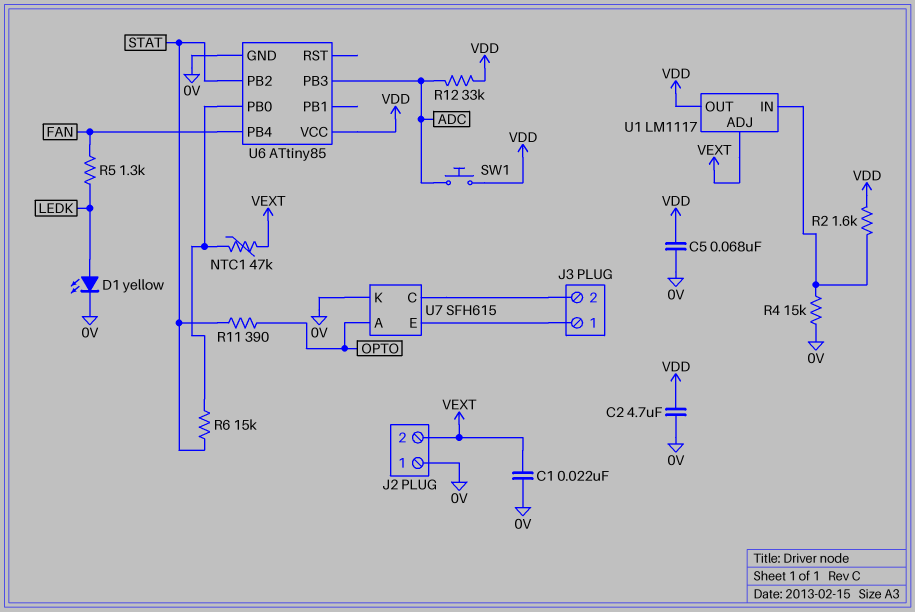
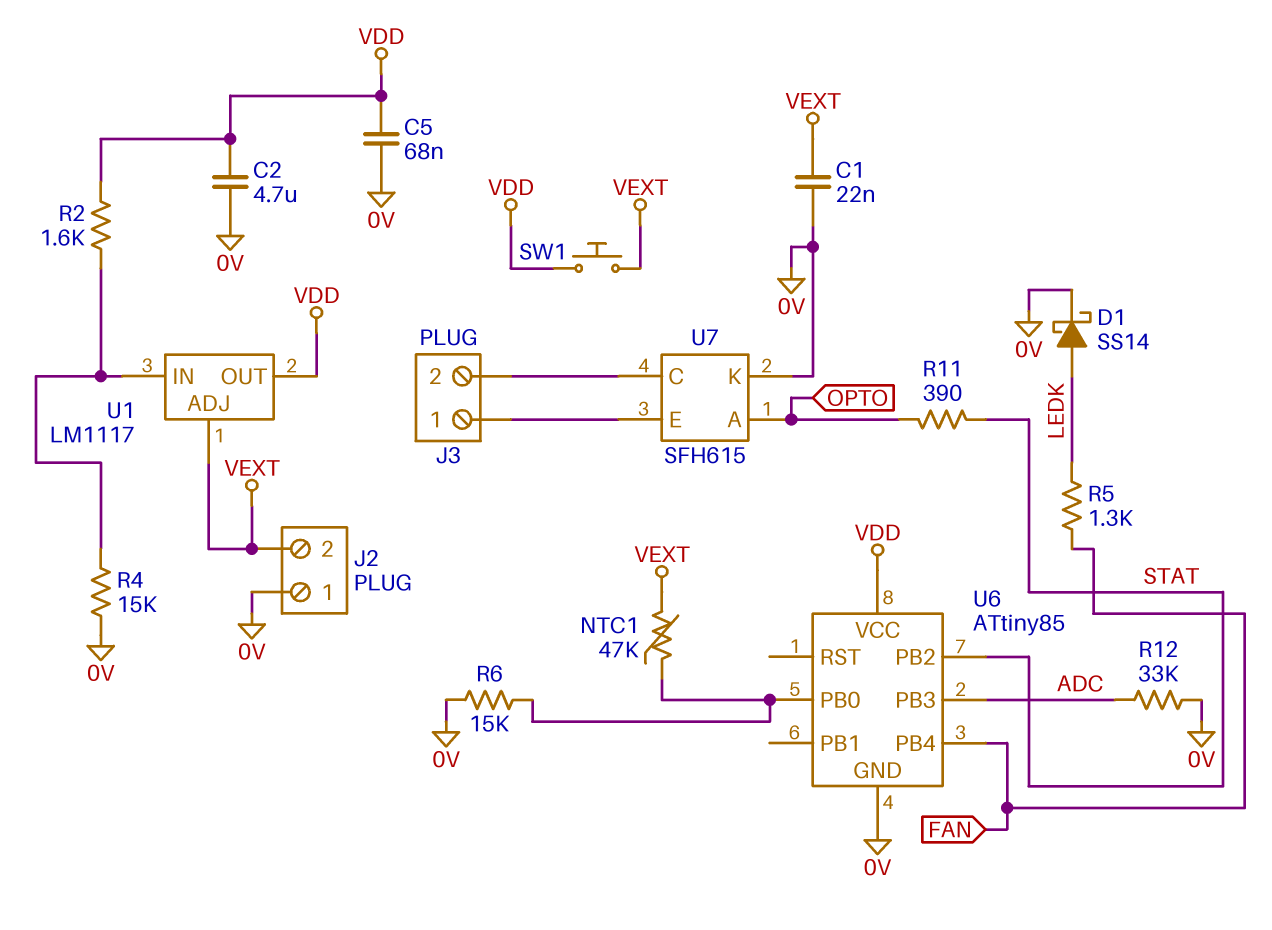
D1: LED yellow (A LEDK, K 0V) -> schottky SS14 (A LEDK, K 0V)
R6: 15k (STAT, U6/PB0) -> 15k (0V, U6/PB0)
R12: 33k (ADC, VDD) -> 33k (0V, ADC)
SW1: button (ADC, VDD) -> button (VDD, VEXT)

